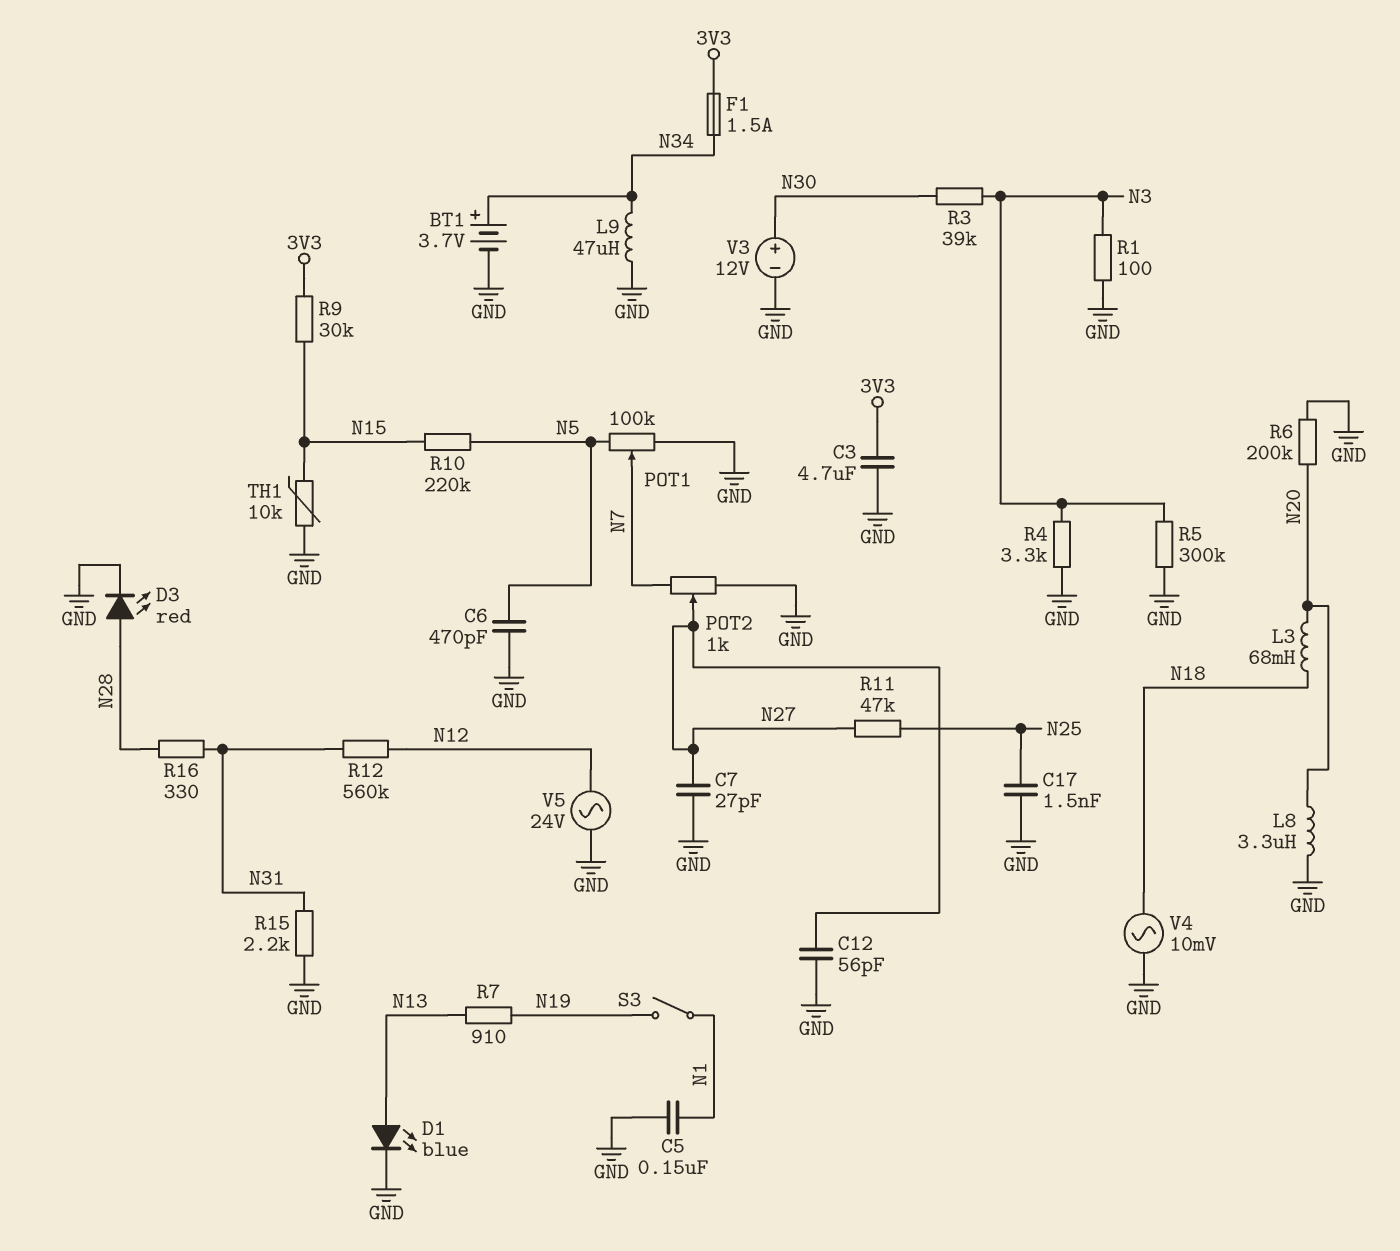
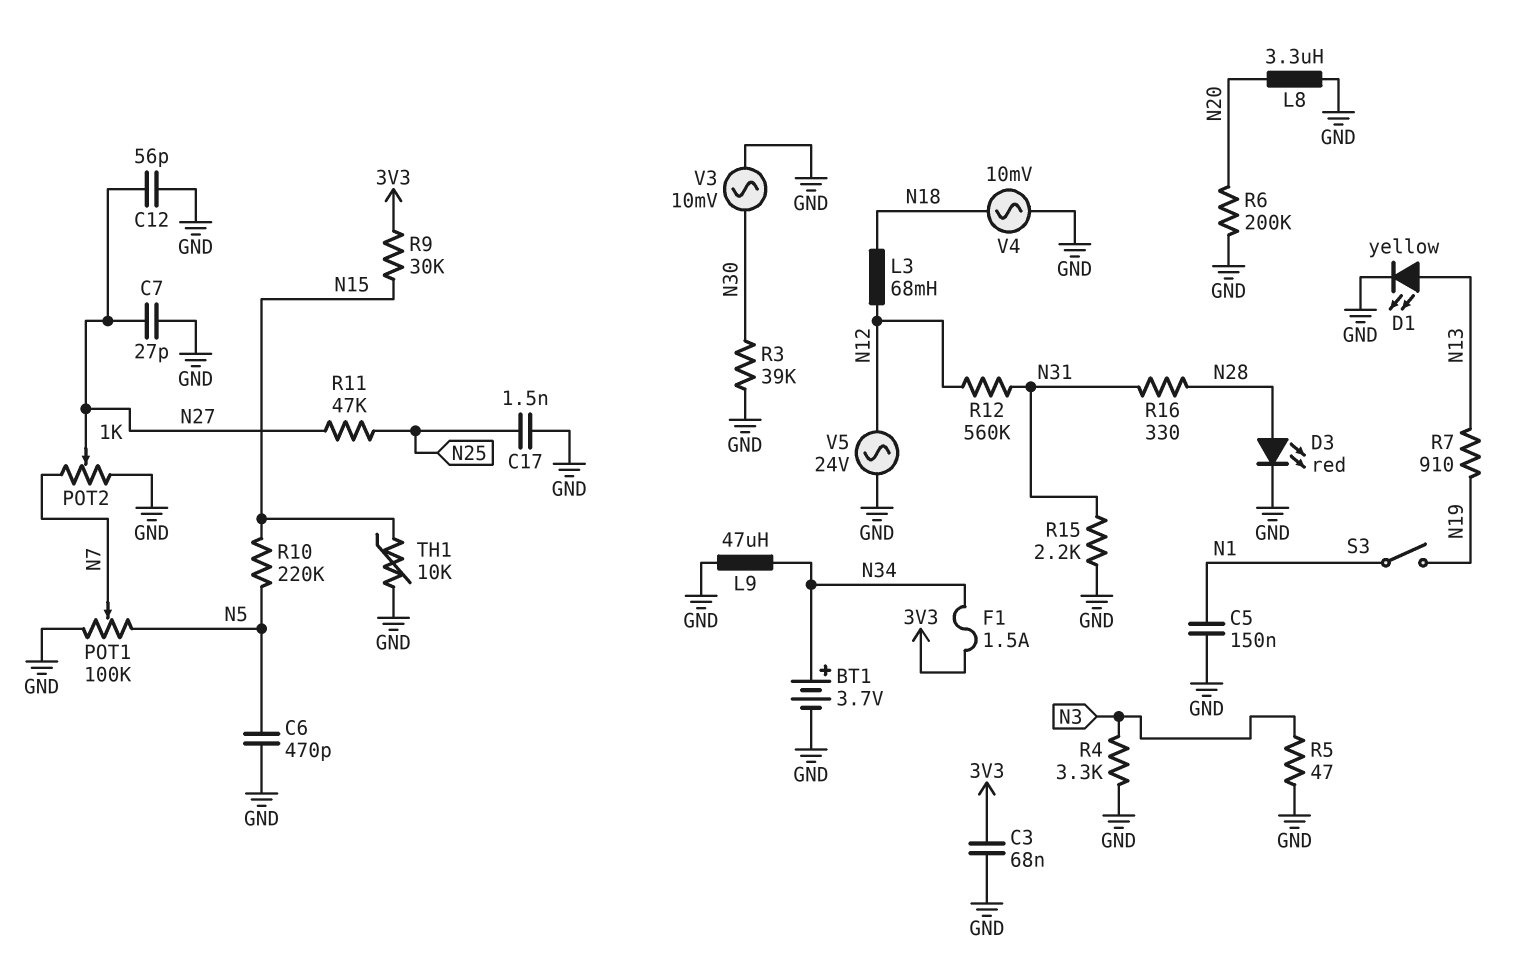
C3: 4.7uF (3V3, GND) -> 68nF (3V3, GND)
D1: LED blue (A N13, K GND) -> LED yellow (A N13, K GND)
L3: 68mH (N18, N20) -> 68mH (N12, N18)
R1: 100 (GND, N3) -> none
R3: 39k (N3, N30) -> 39k (GND, N30)
R5: 300k (GND, N3) -> 47 (GND, N3)
V3: 12V (plus N30, minus GND) -> AC 10mV (GND, N30)

